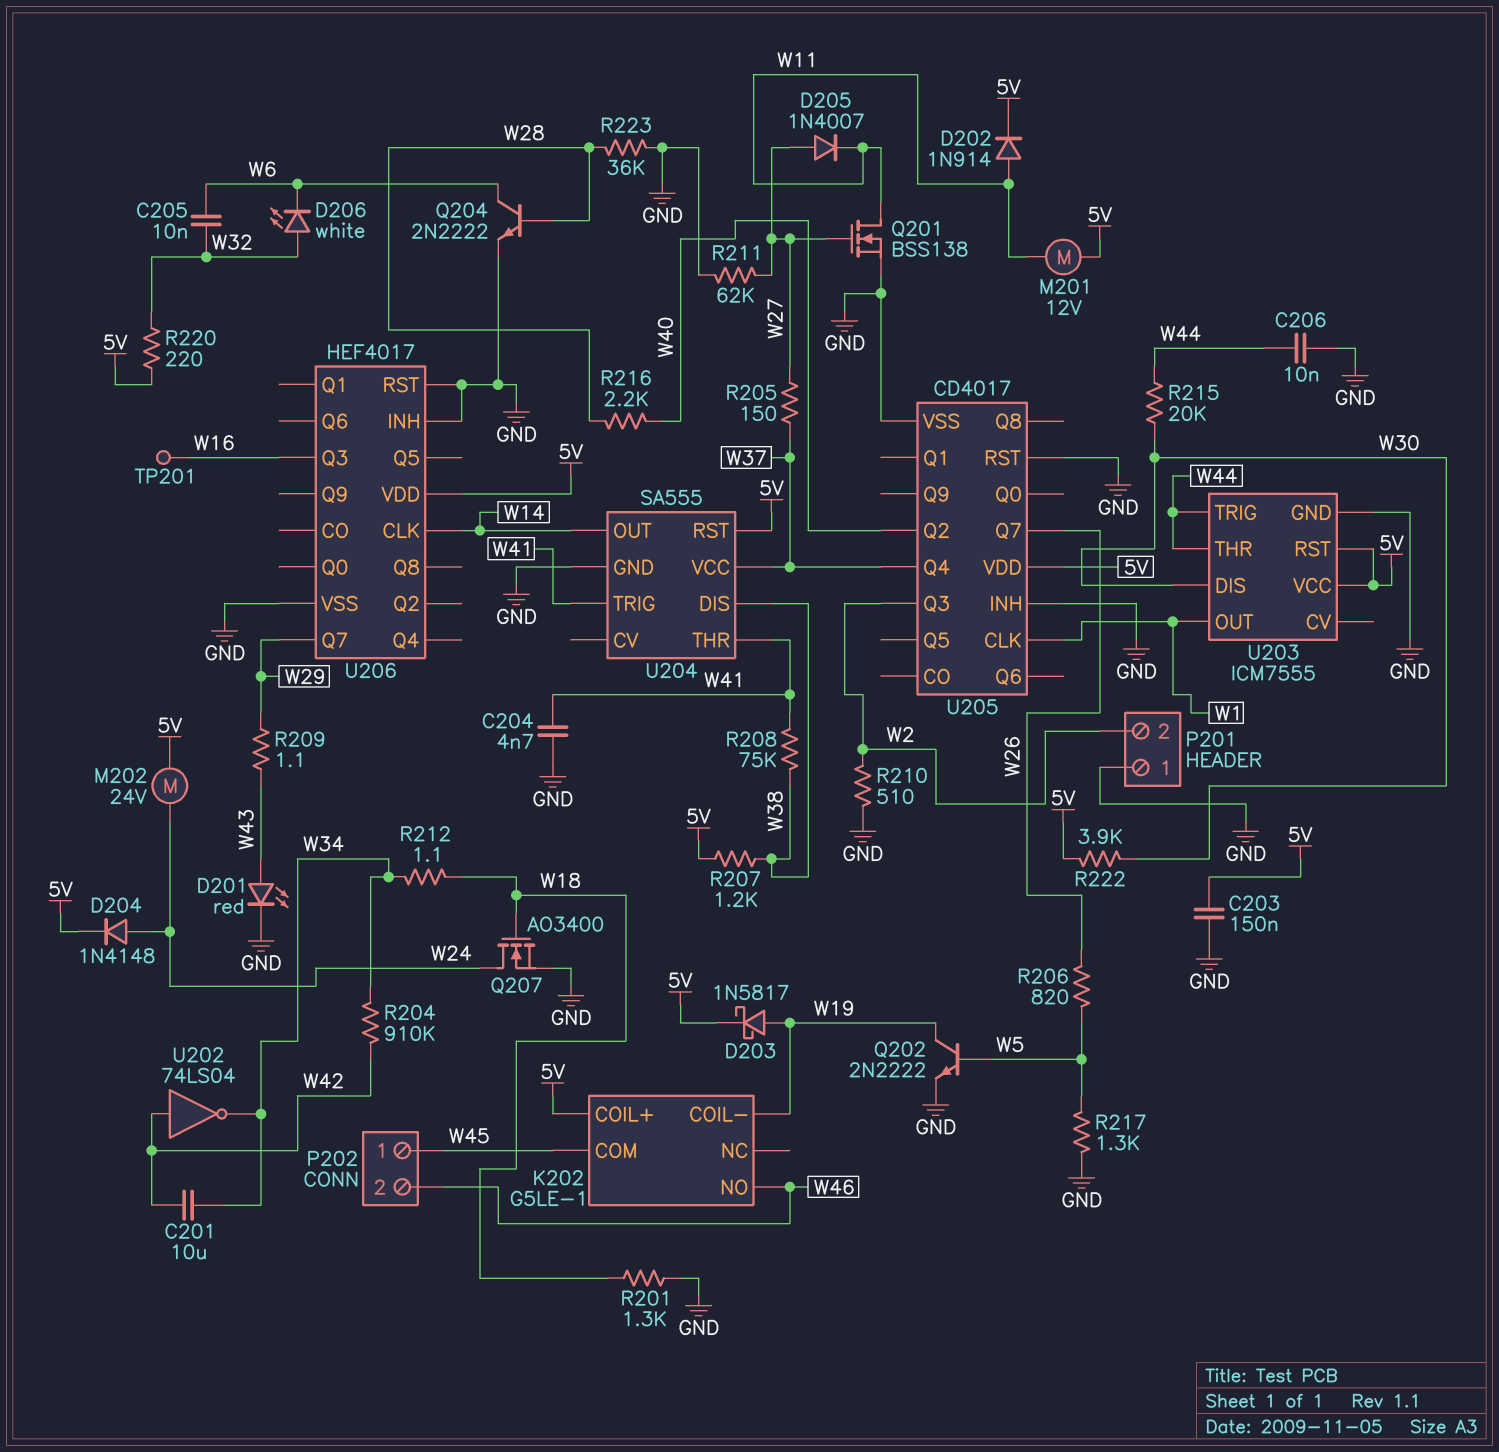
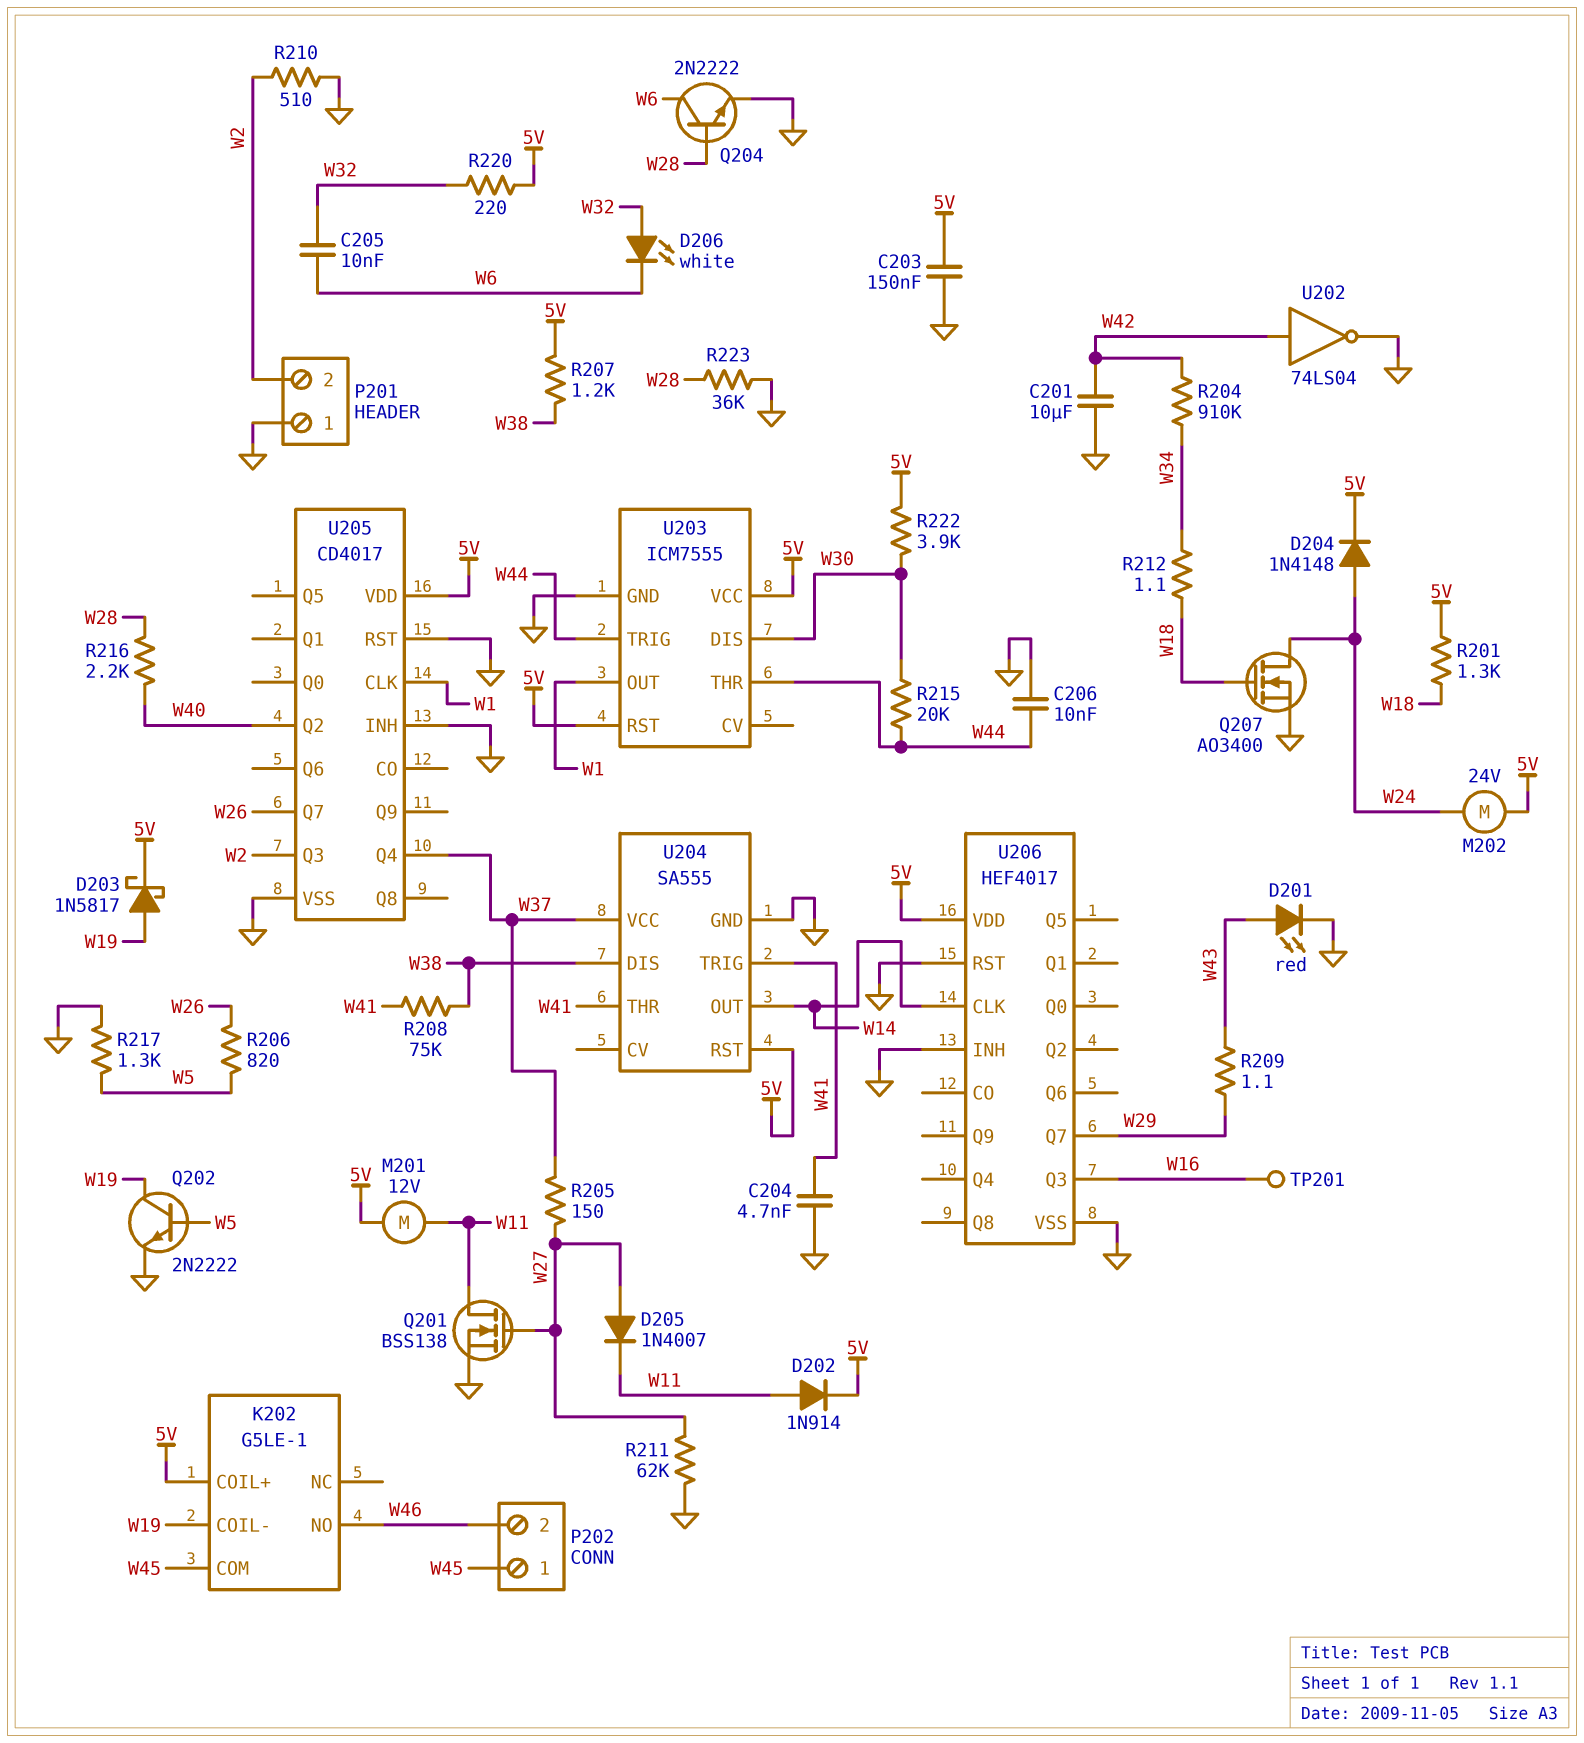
C201: 10uF (W34, W42) -> 10uF (GND, W42)
R201: 1.3k (GND, W18) -> 1.3k (5V, W18)
U202: NOT 74LS04 (in W42, out W34) -> NOT 74LS04 (in W42, out GND)

